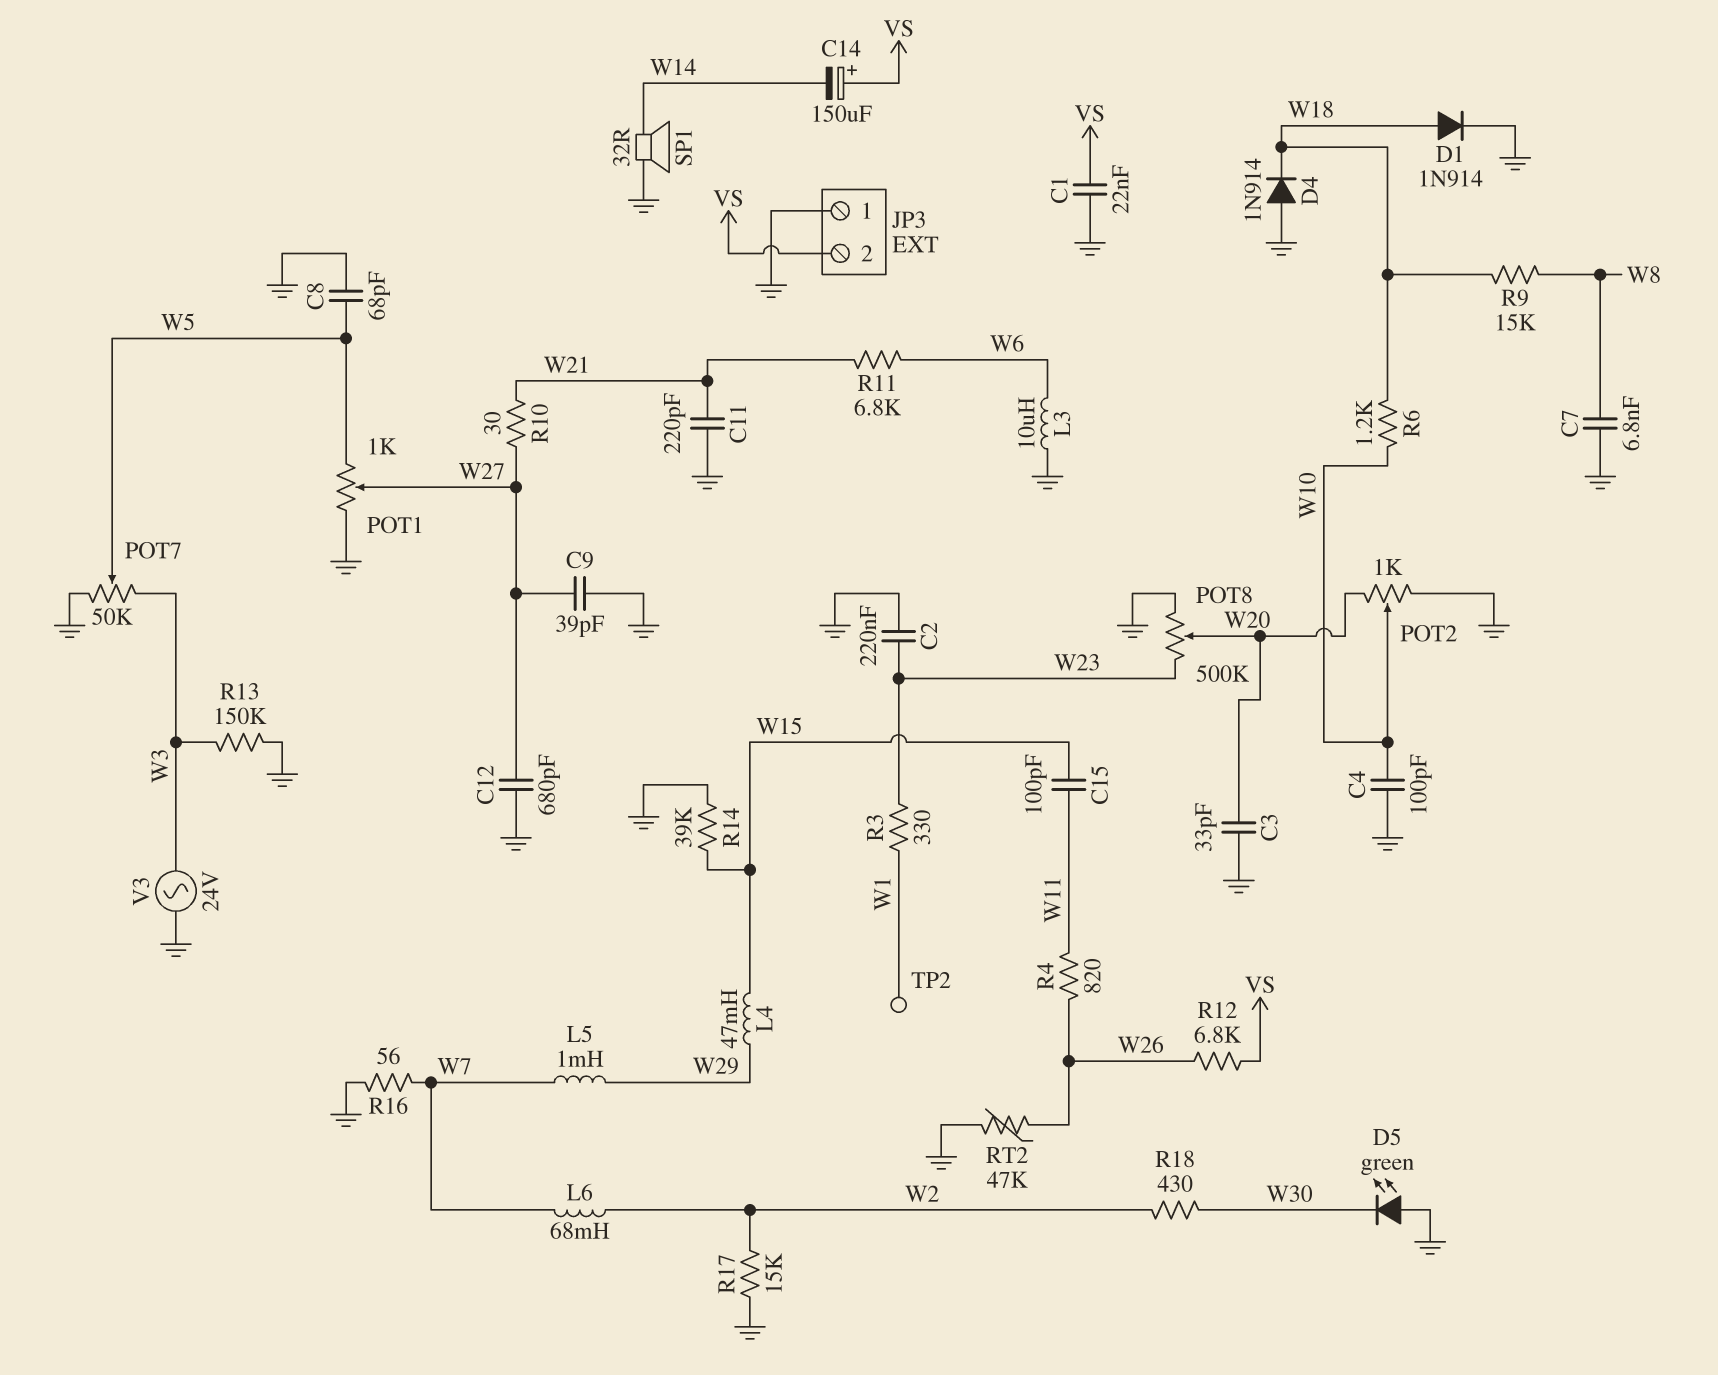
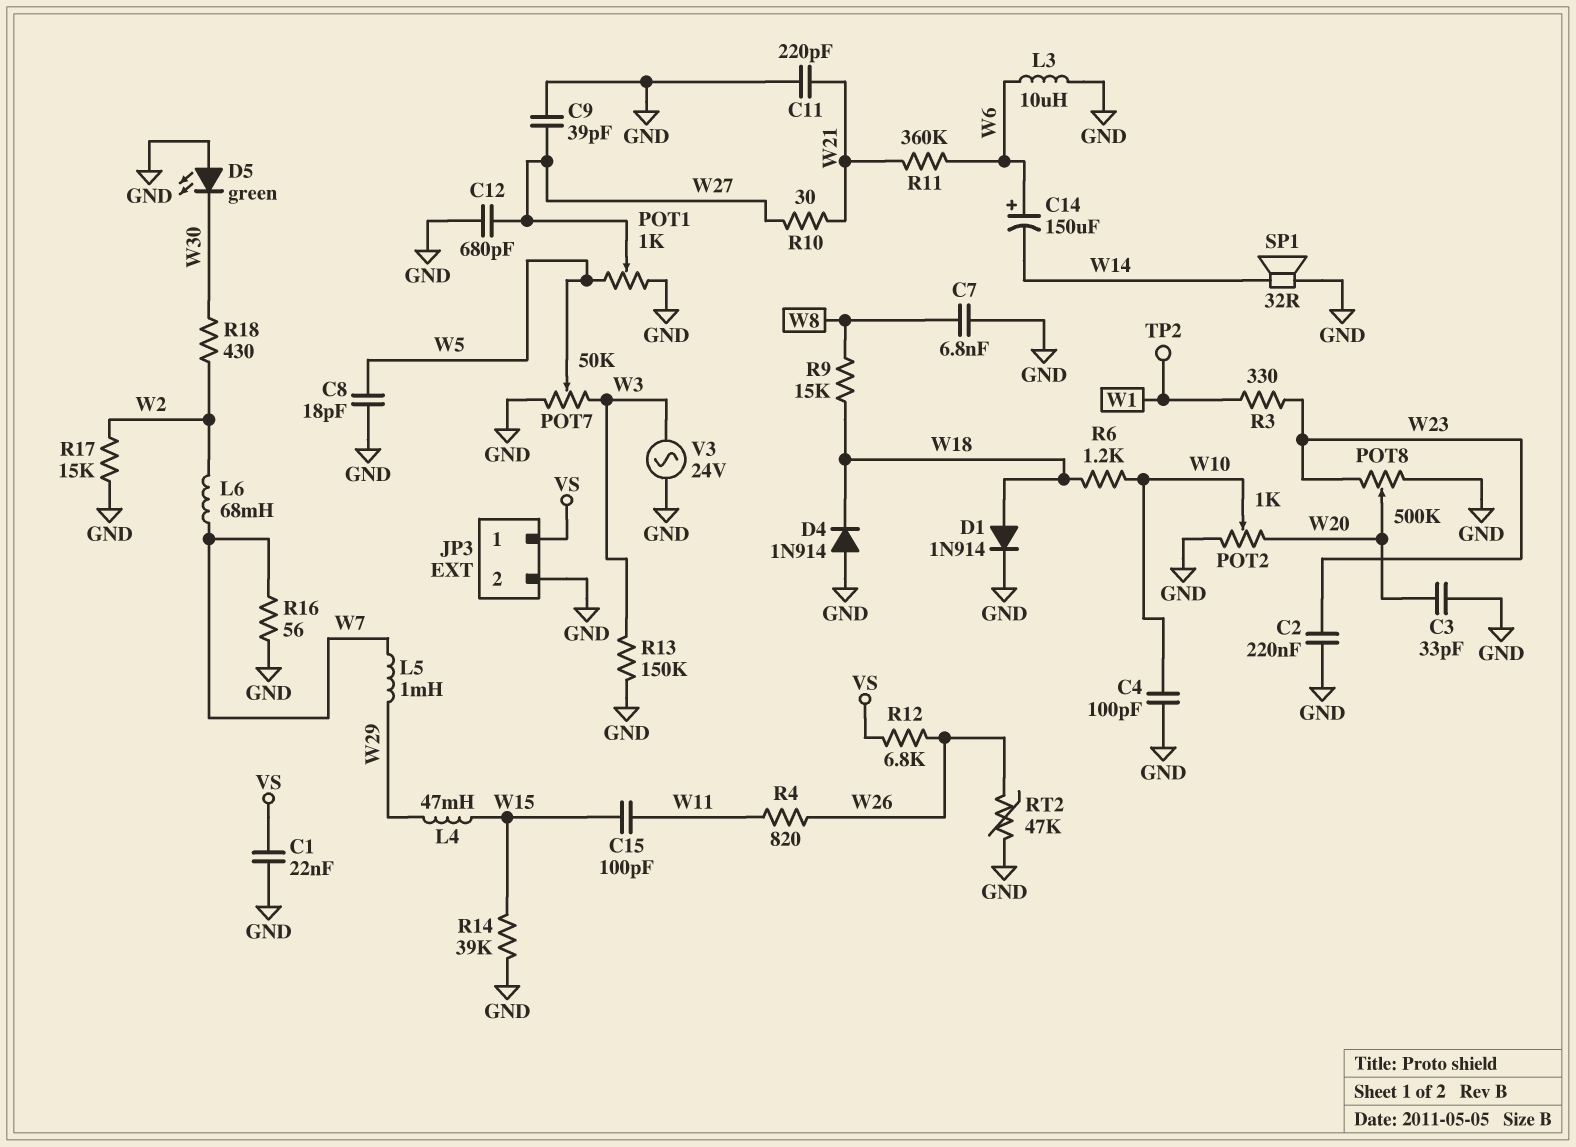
C8: 68pF (GND, W5) -> 18pF (GND, W5)
C14: 150uF (plus VS, minus W14) -> 150uF (plus W6, minus W14)
JP3 pin 1: GND -> VS
JP3 pin 2: VS -> GND
R11: 6.8k (W6, W21) -> 360k (W6, W21)

